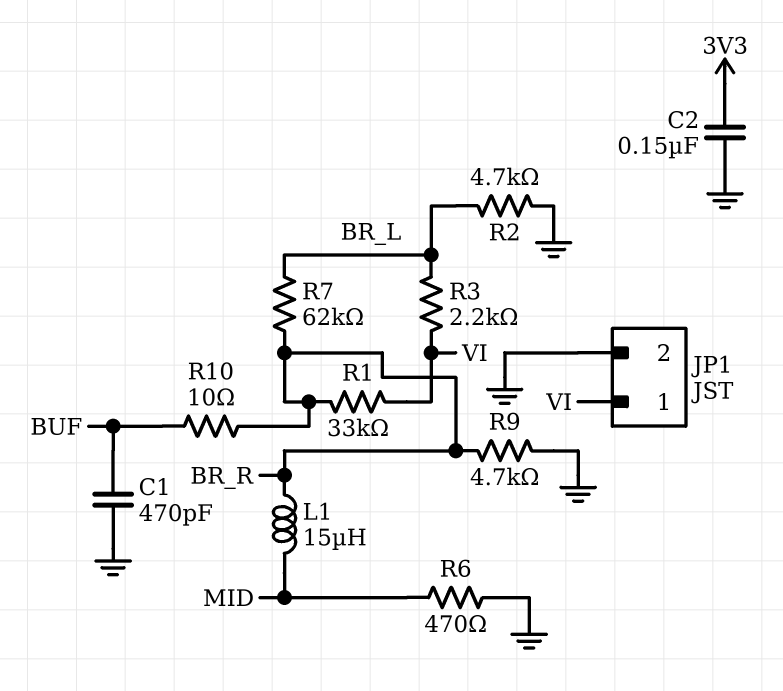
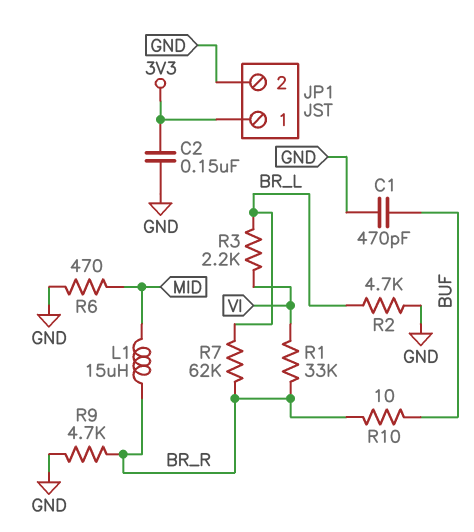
JP1 pin 1: VI -> 3V3

